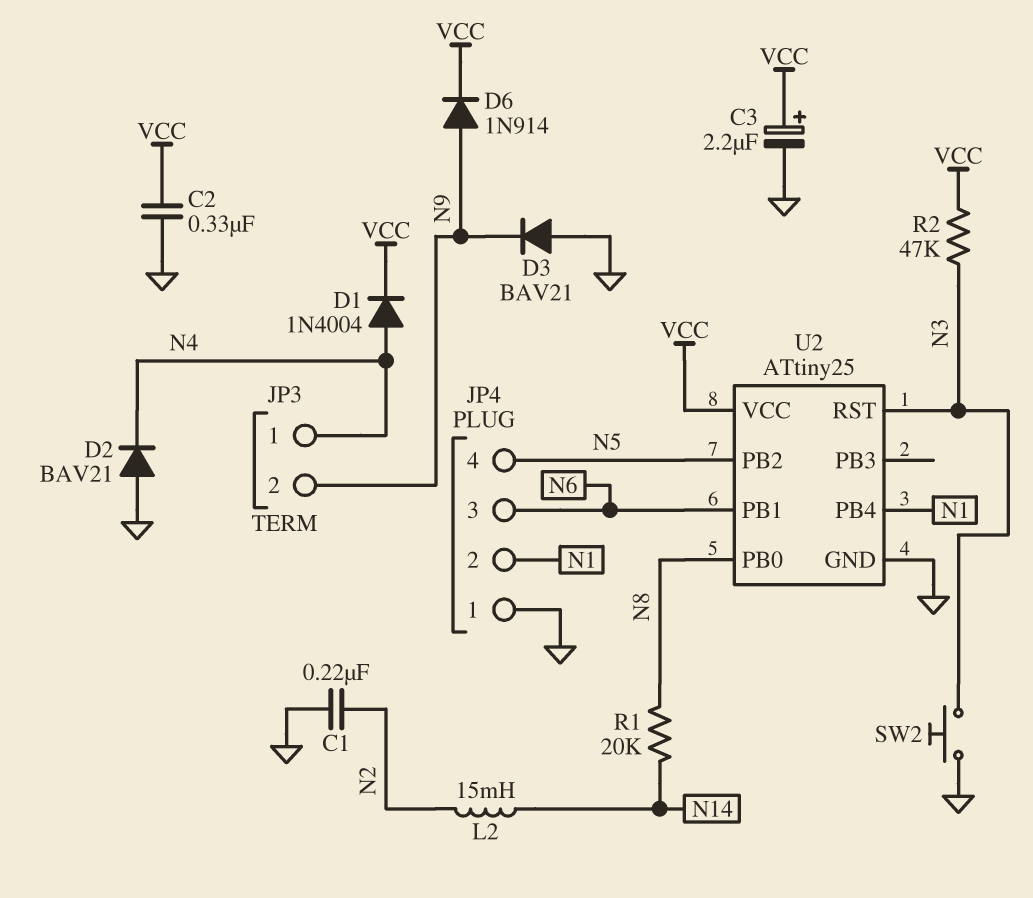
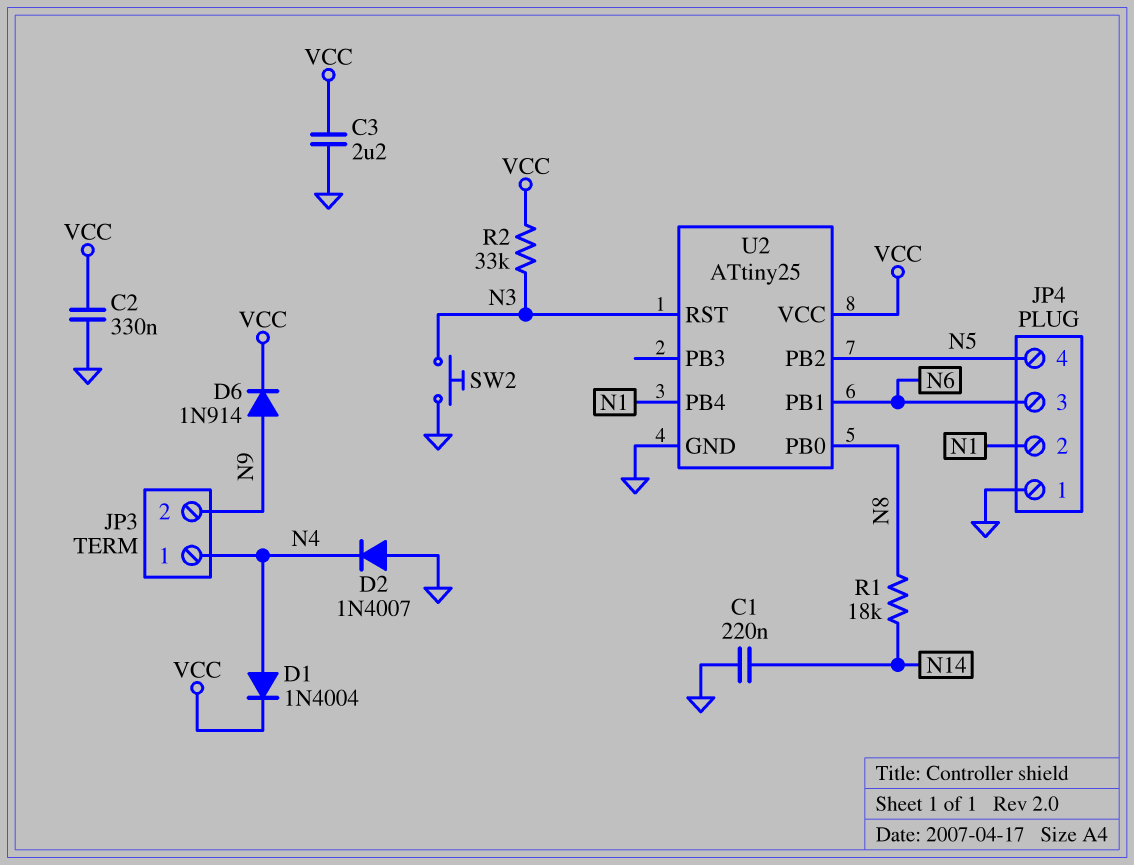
C1: 220nF (GND, N2) -> 220nF (GND, N14)
C3: 2.2uF (plus VCC, minus GND) -> 2.2uF (GND, VCC)
D2: diode BAV21 (A GND, K N4) -> diode 1N4007 (A GND, K N4)
D3: diode BAV21 (A GND, K N9) -> none
L2: 15mH (N2, N14) -> none
R1: 20k (N8, N14) -> 18k (N8, N14)
R2: 47k (N3, VCC) -> 33k (N3, VCC)

